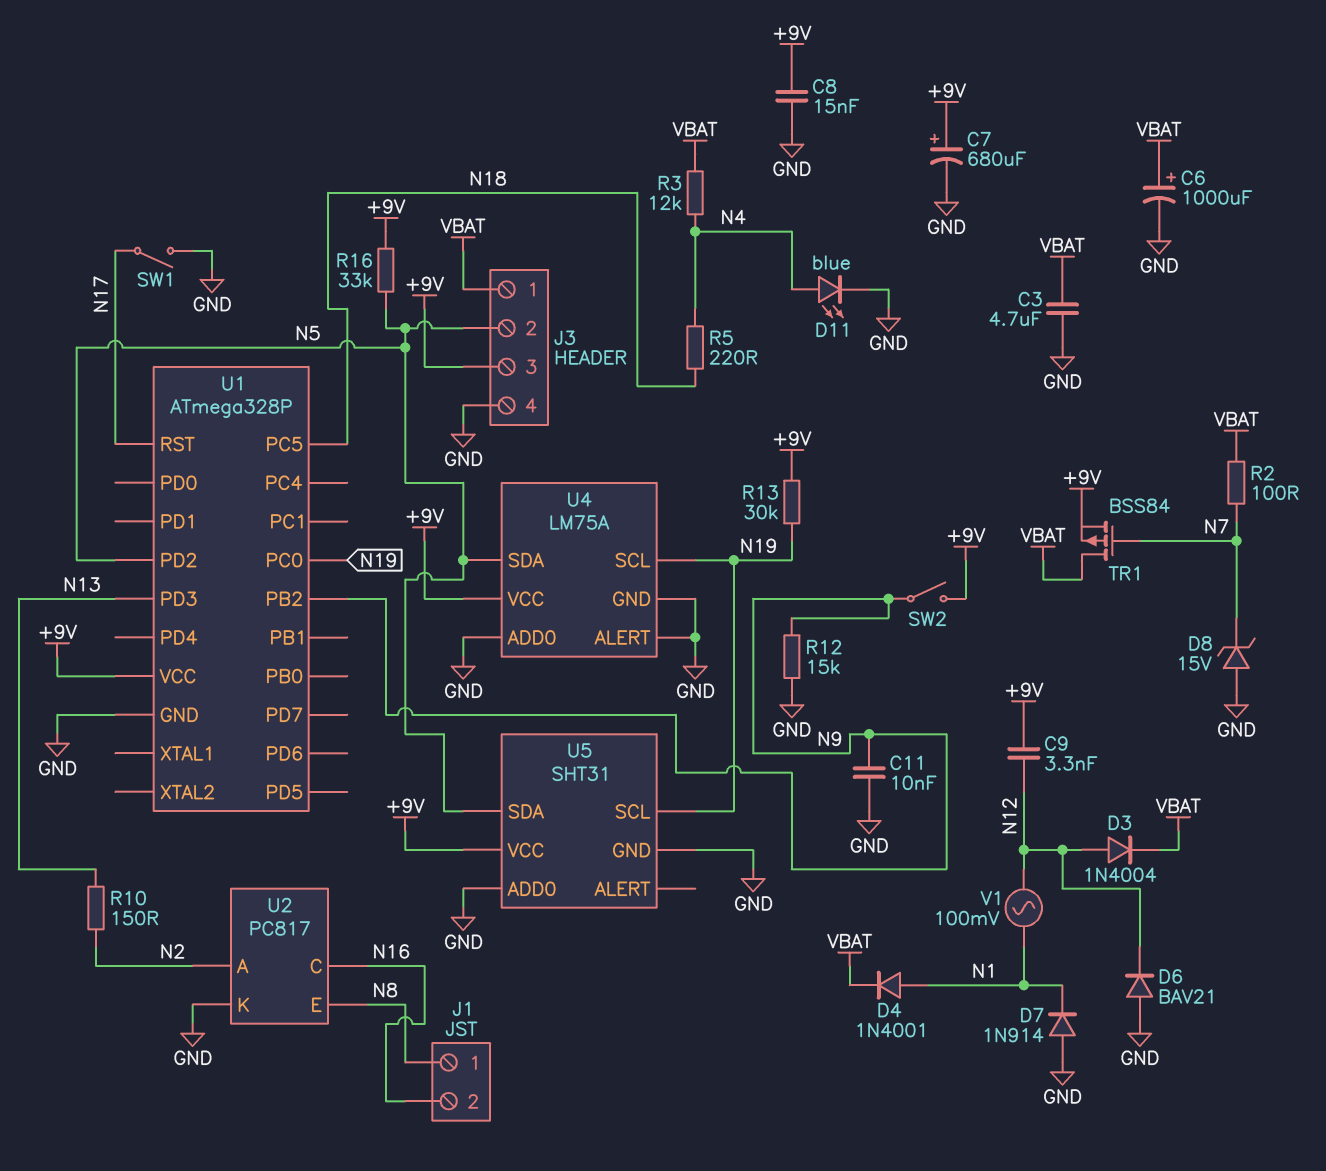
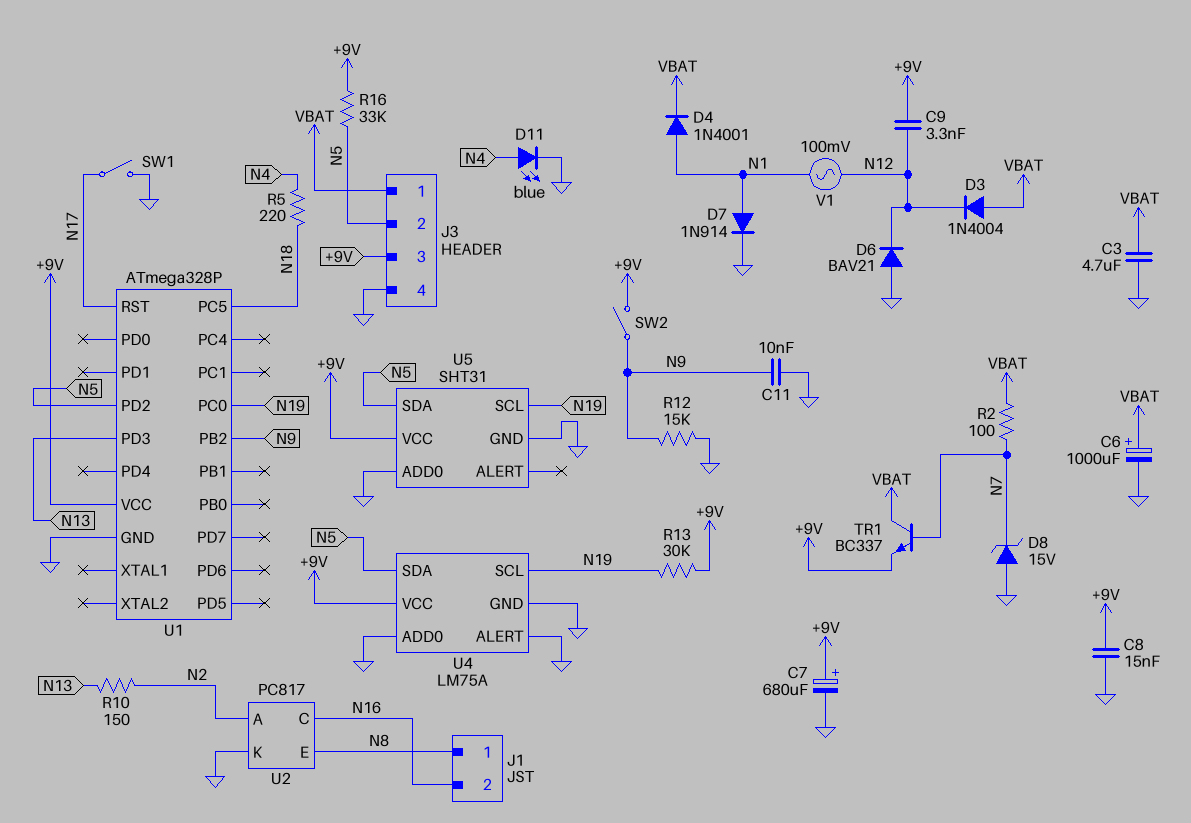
D3: diode 1N4004 (A N12, K VBAT) -> diode 1N4004 (A VBAT, K N12)
D7: diode 1N914 (A GND, K N1) -> diode 1N914 (A N1, K GND)
R3: 12k (N4, VBAT) -> none
TR1: PMOS BSS84 (G N7, D VBAT, S +9V) -> NPN BC337 (B N7, C VBAT, E +9V)

